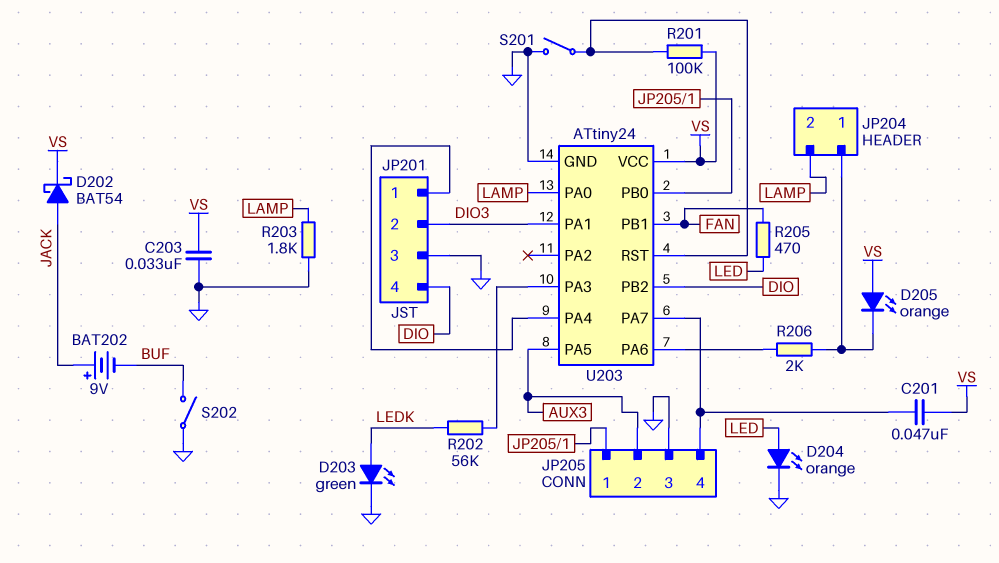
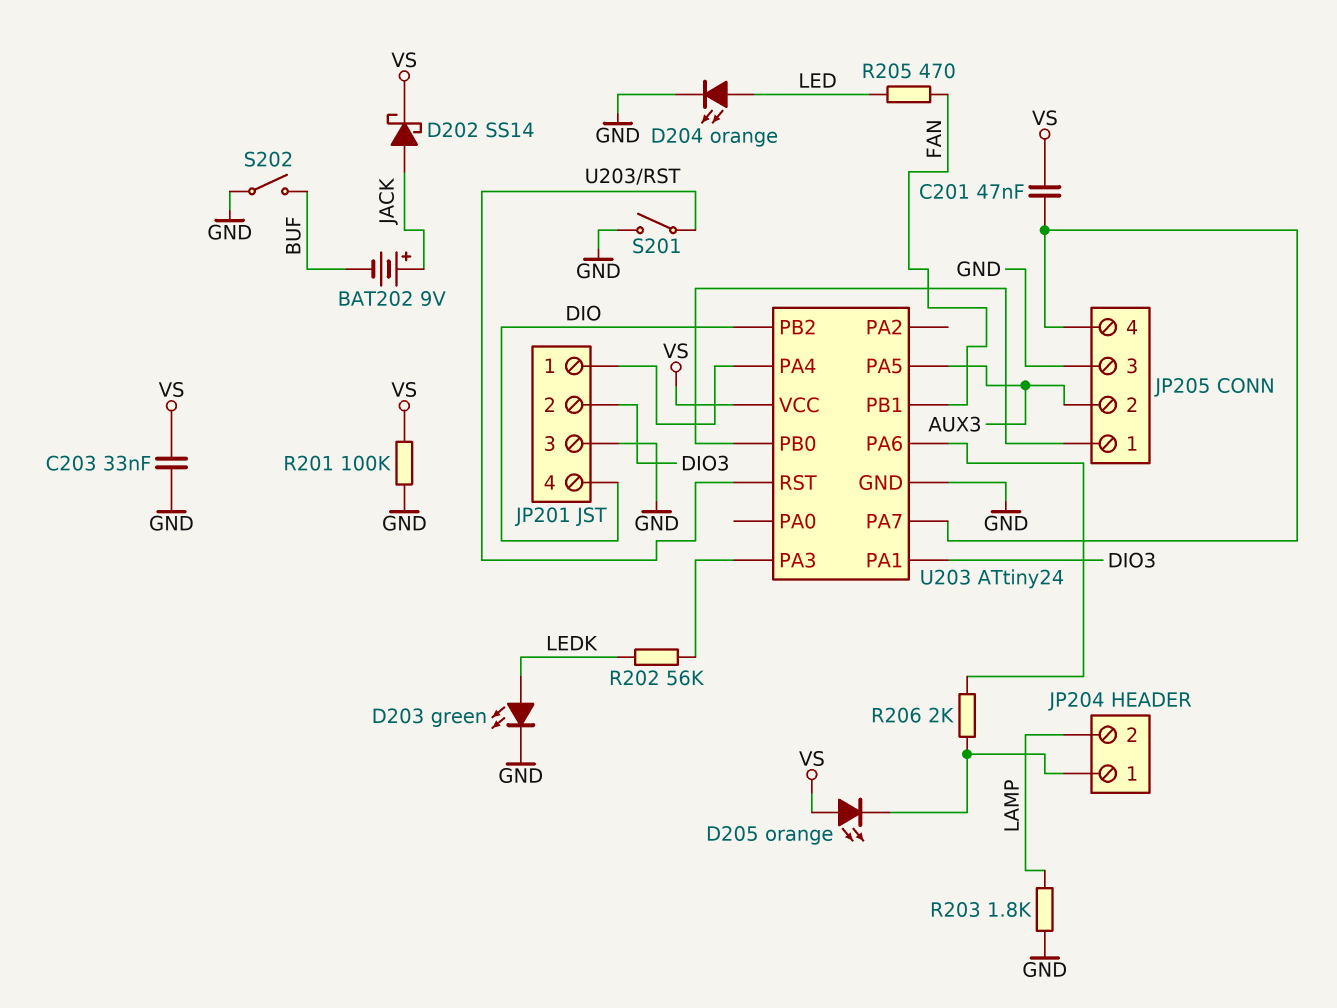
D202: schottky BAT54 (A JACK, K VS) -> schottky SS14 (A JACK, K VS)
R201: 100k (U203/RST, VS) -> 100k (GND, VS)
U203 pin PA0: LAMP -> none

